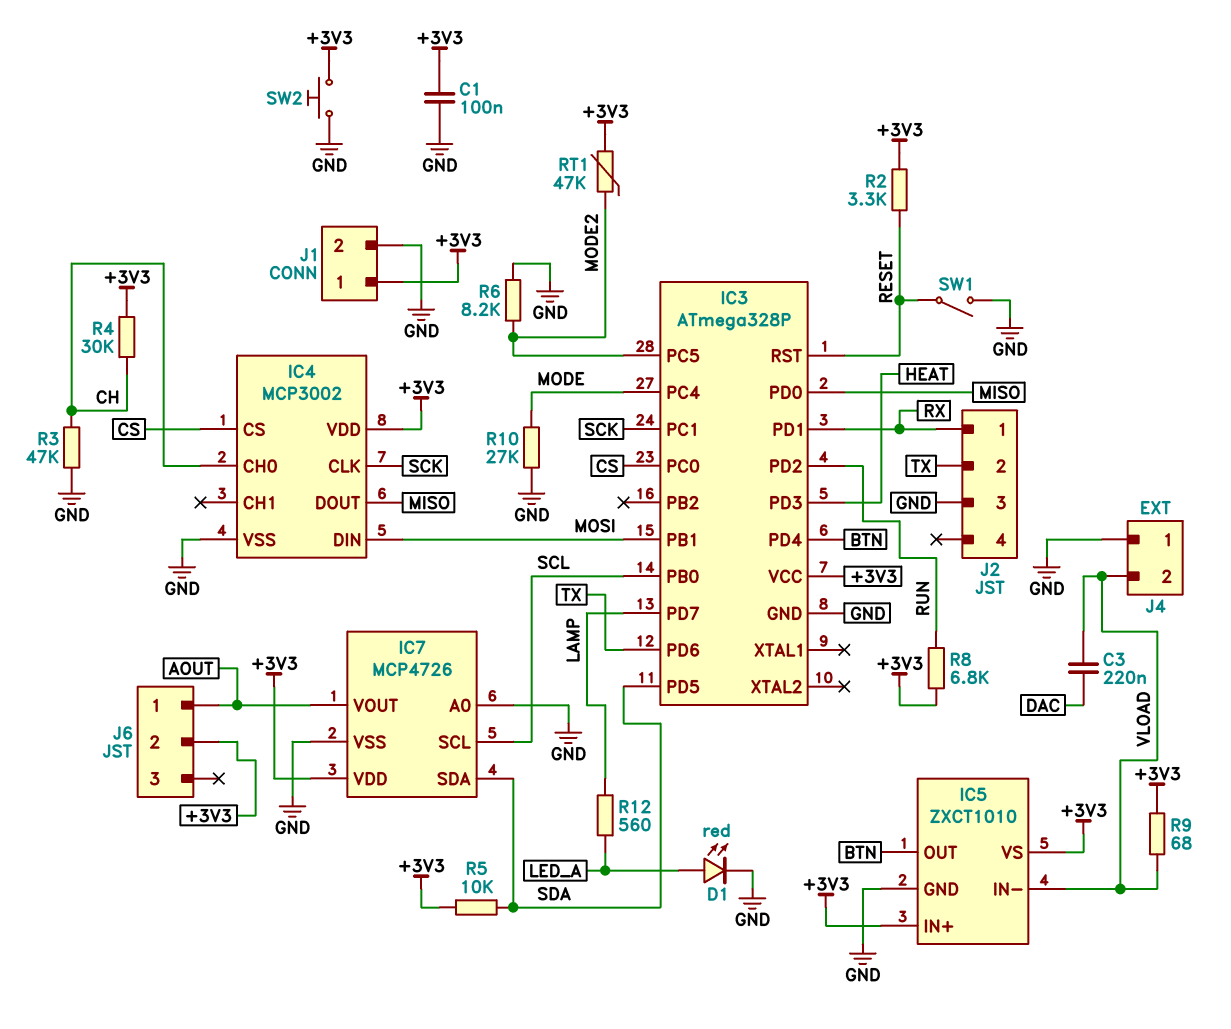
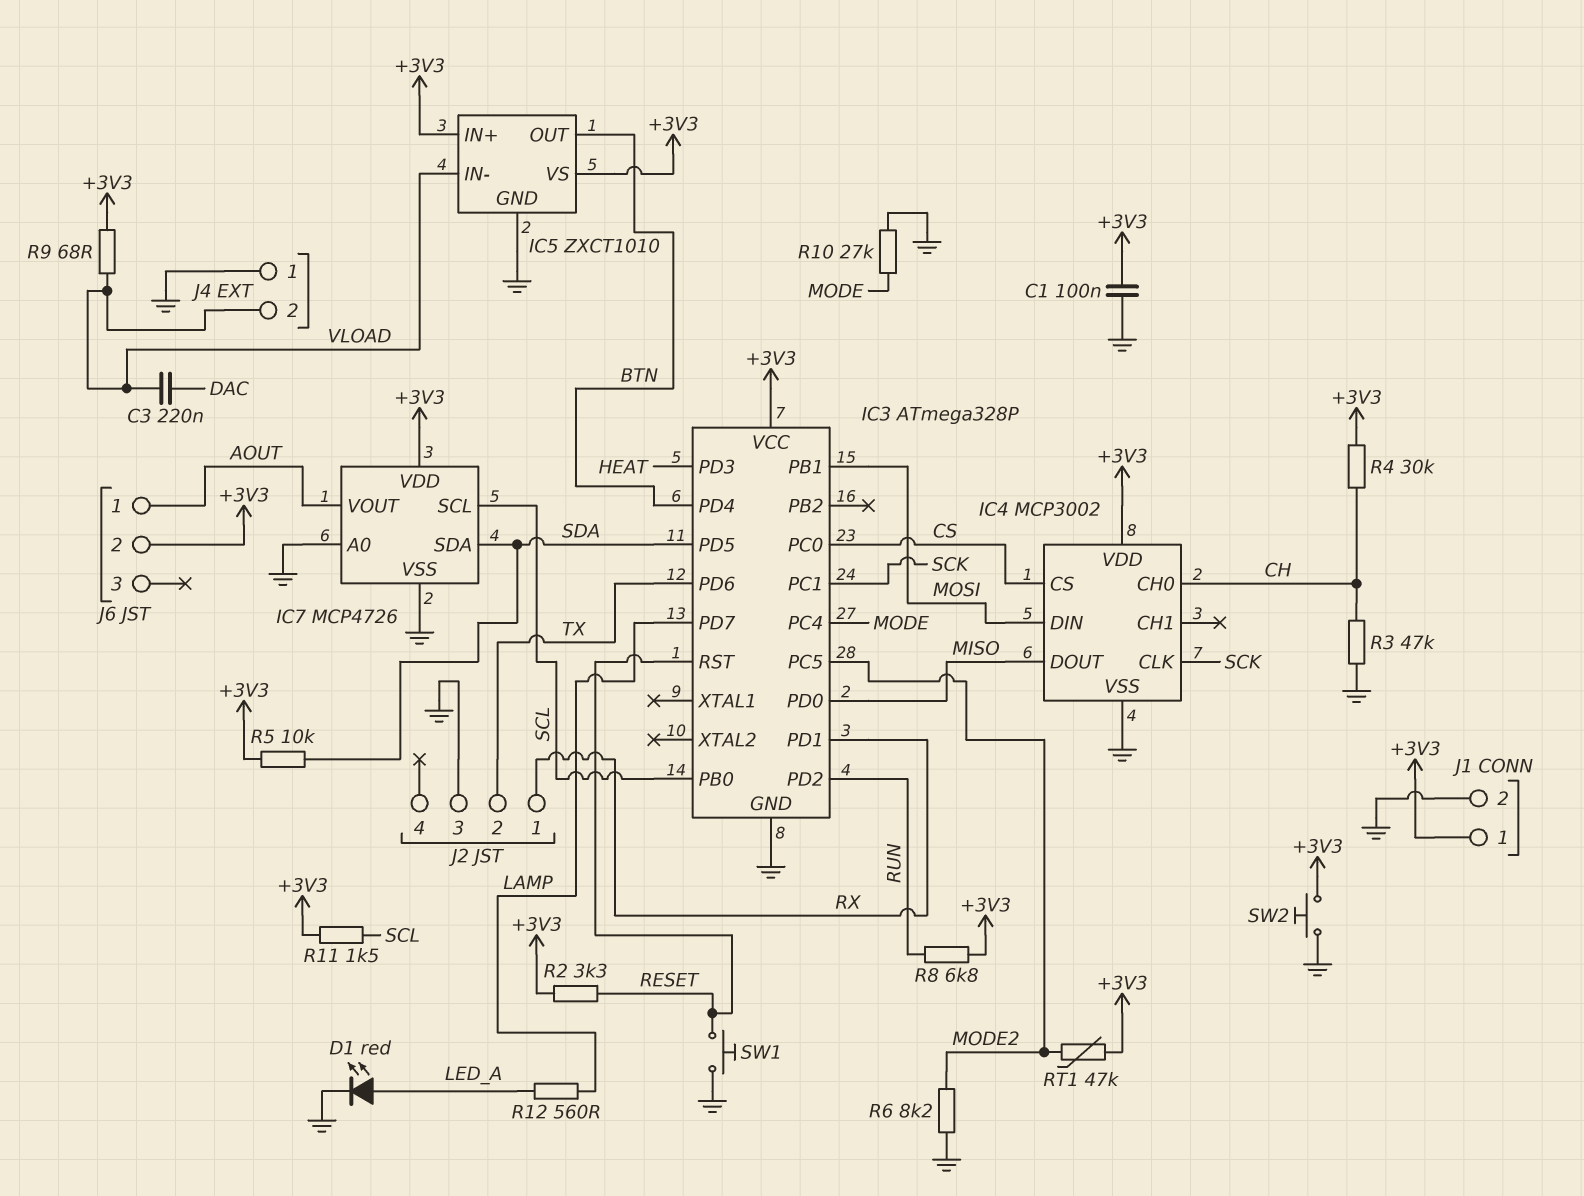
R11: none -> 1.5k (+3V3, SCL)
SW1: switch (GND, RESET) -> button (GND, RESET)

